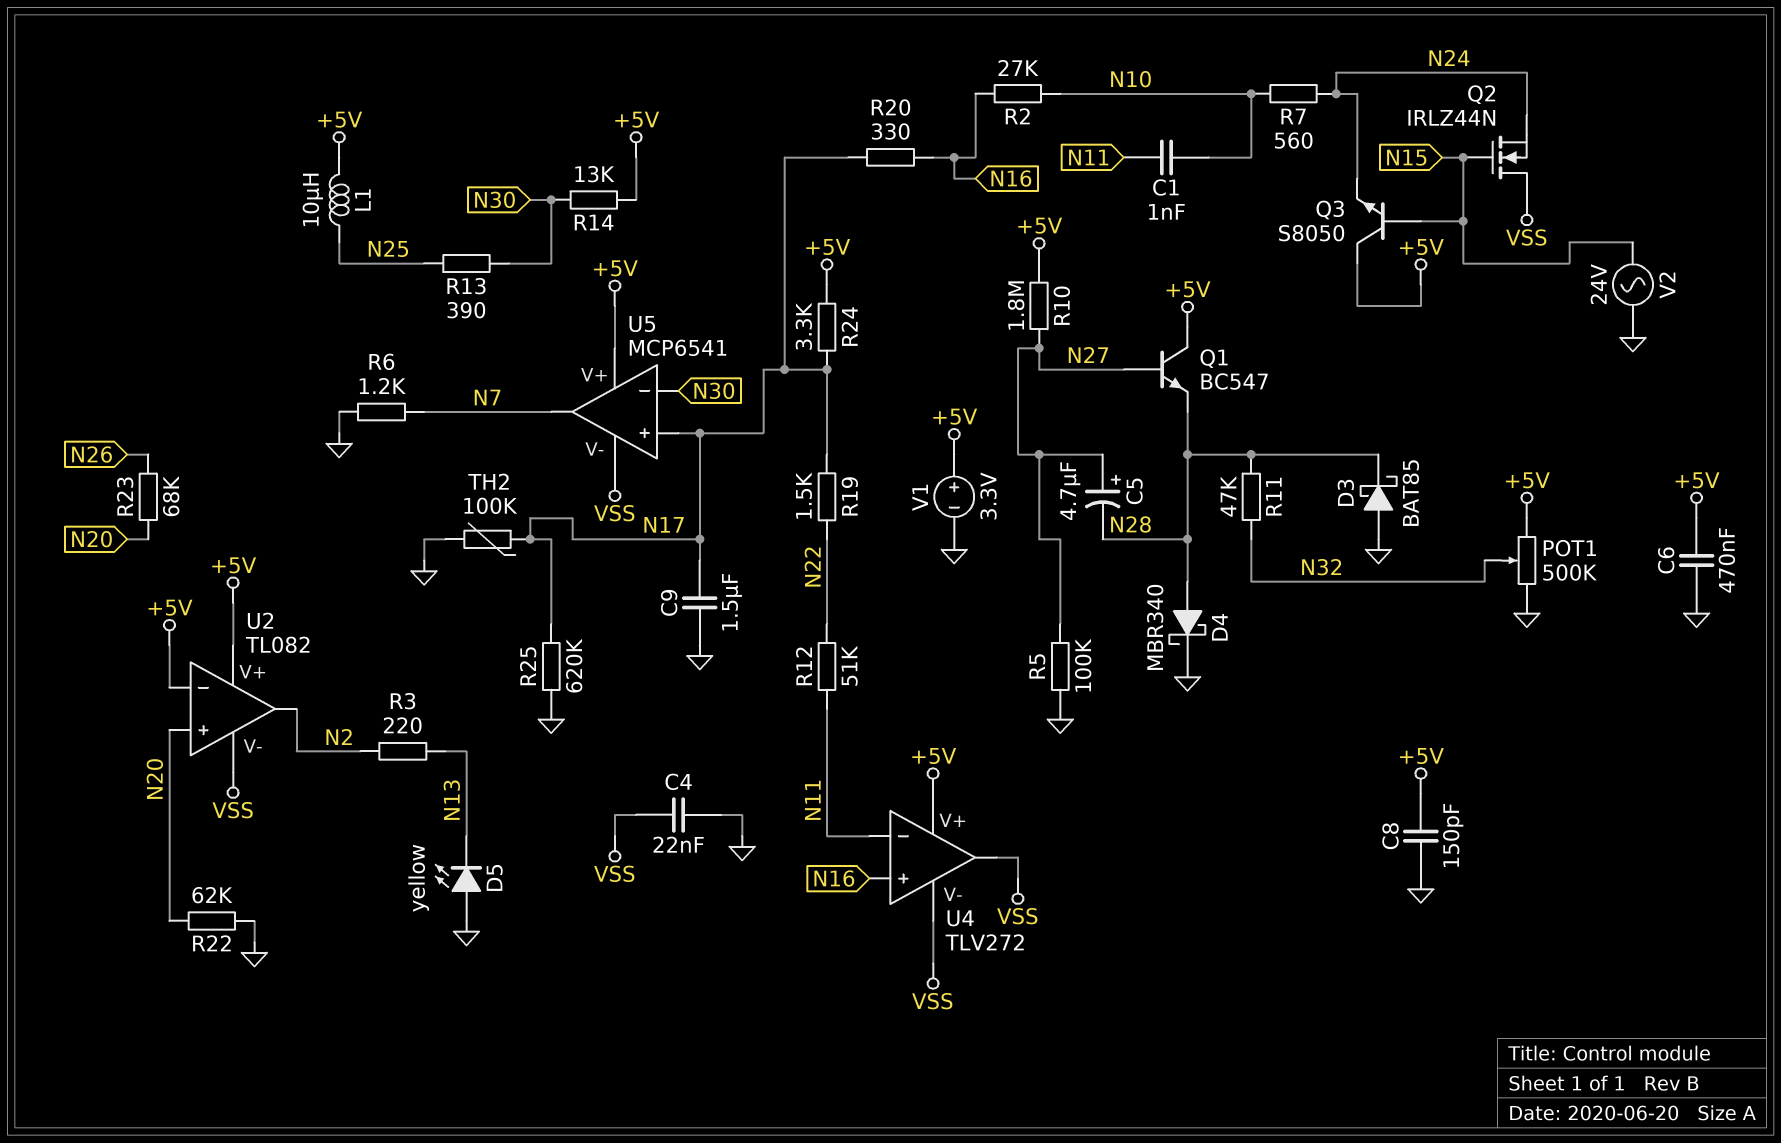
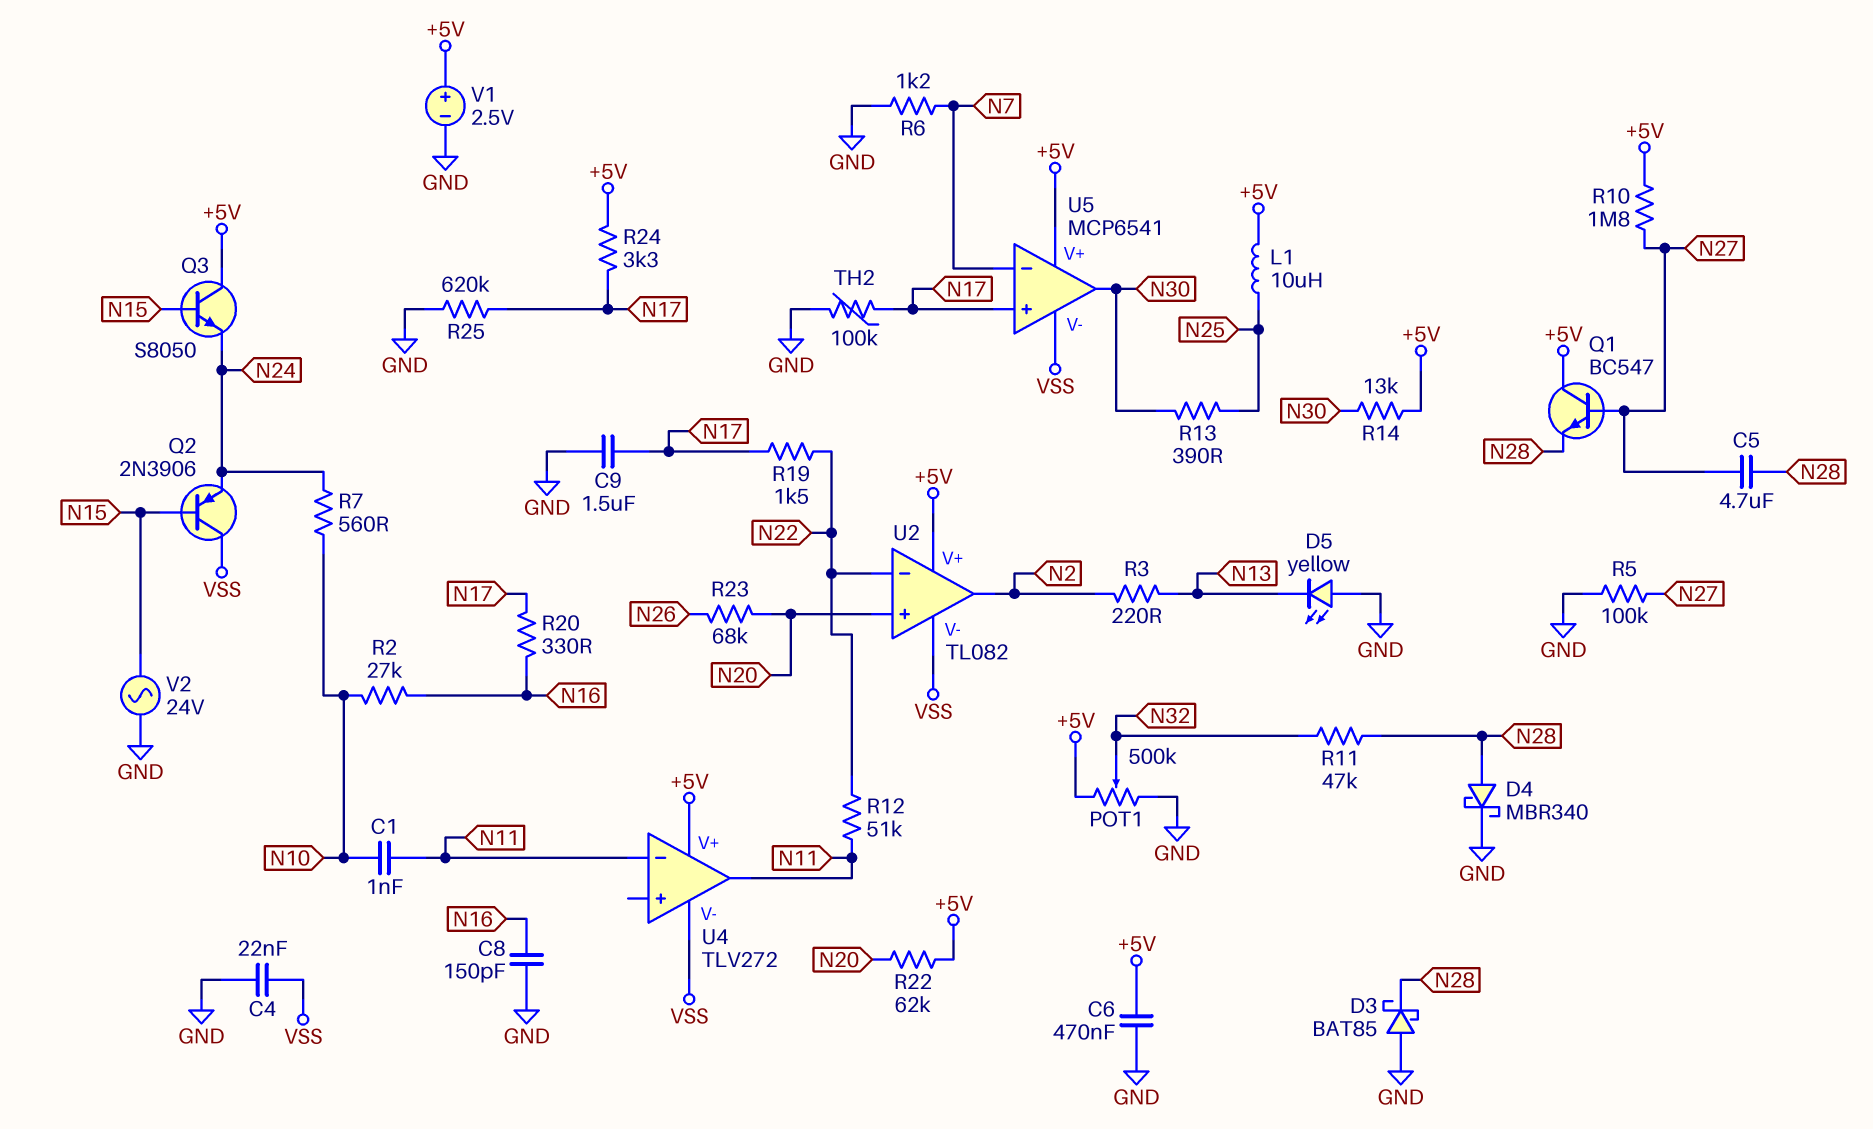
C5: 4.7uF (plus N27, minus N28) -> 4.7uF (N27, N28)
C8: 150pF (+5V, GND) -> 150pF (GND, N16)
Q2: NMOS IRLZ44N (G N15, D VSS, S N24) -> PNP 2N3906 (B N15, C VSS, E N24)
R22: 62k (GND, N20) -> 62k (+5V, N20)
U2 pin in-: +5V -> N22
U4 pin in+: N16 -> none
U4 pin out: VSS -> N11
U5 pin in-: N30 -> N7
U5 pin out: N7 -> N30
V1: 3.3V (plus +5V, minus GND) -> 2.5V (plus +5V, minus GND)

